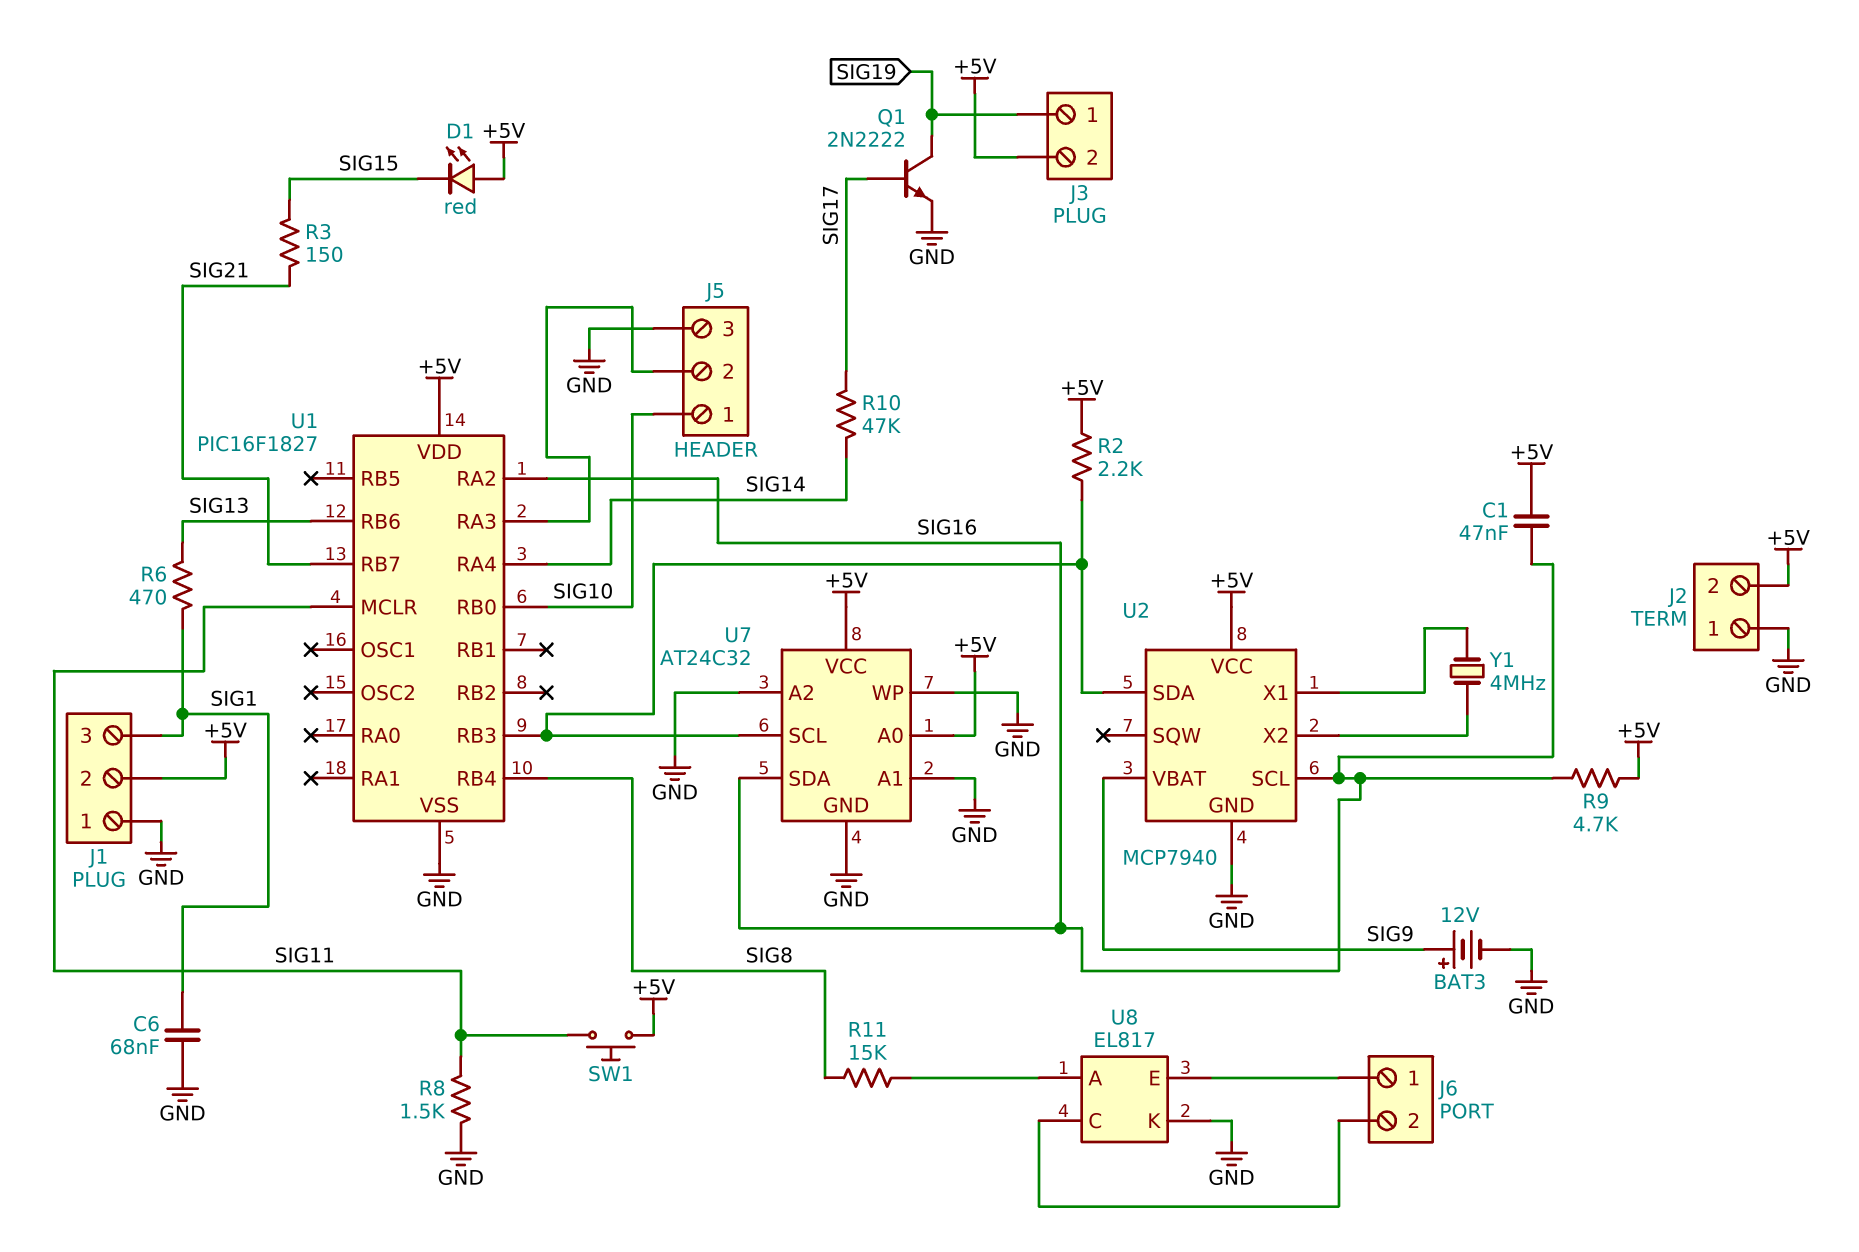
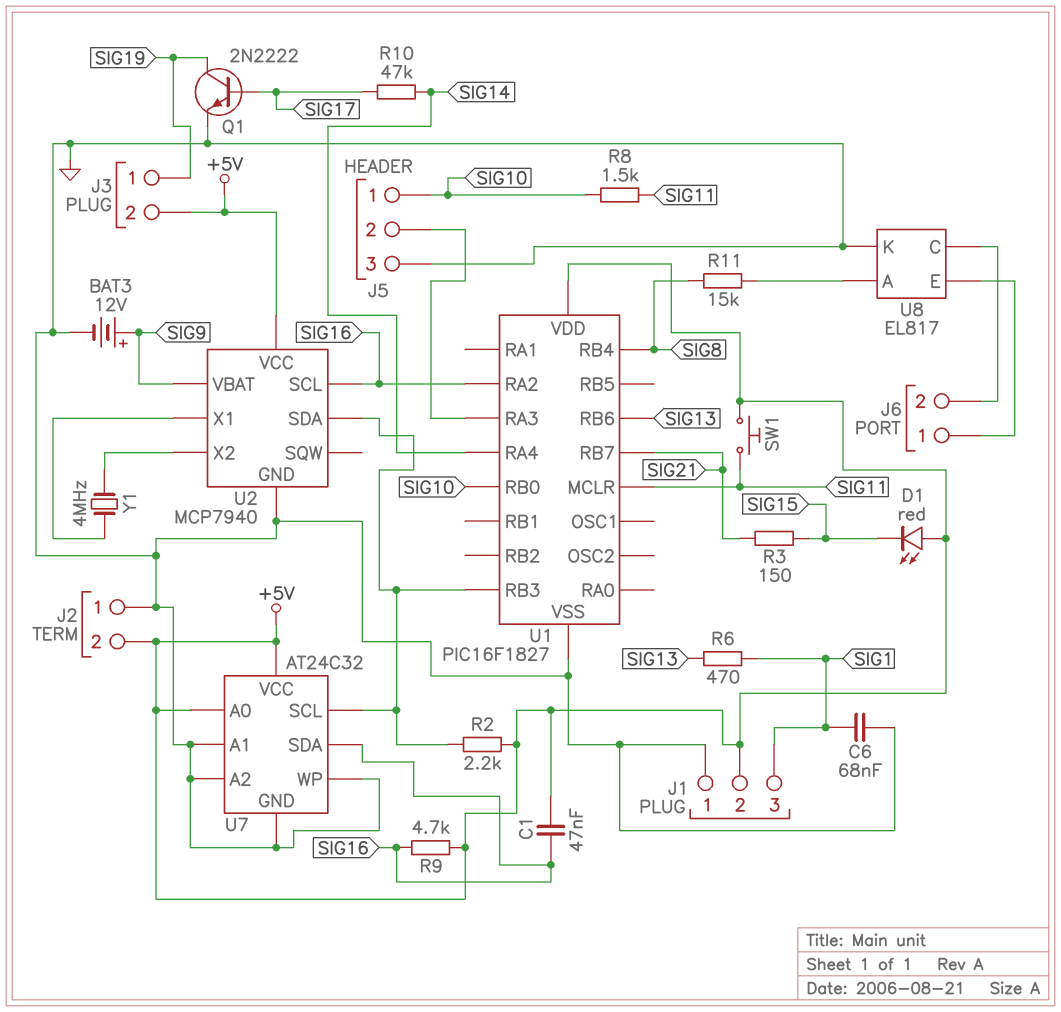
R8: 1.5k (GND, SIG11) -> 1.5k (SIG10, SIG11)

